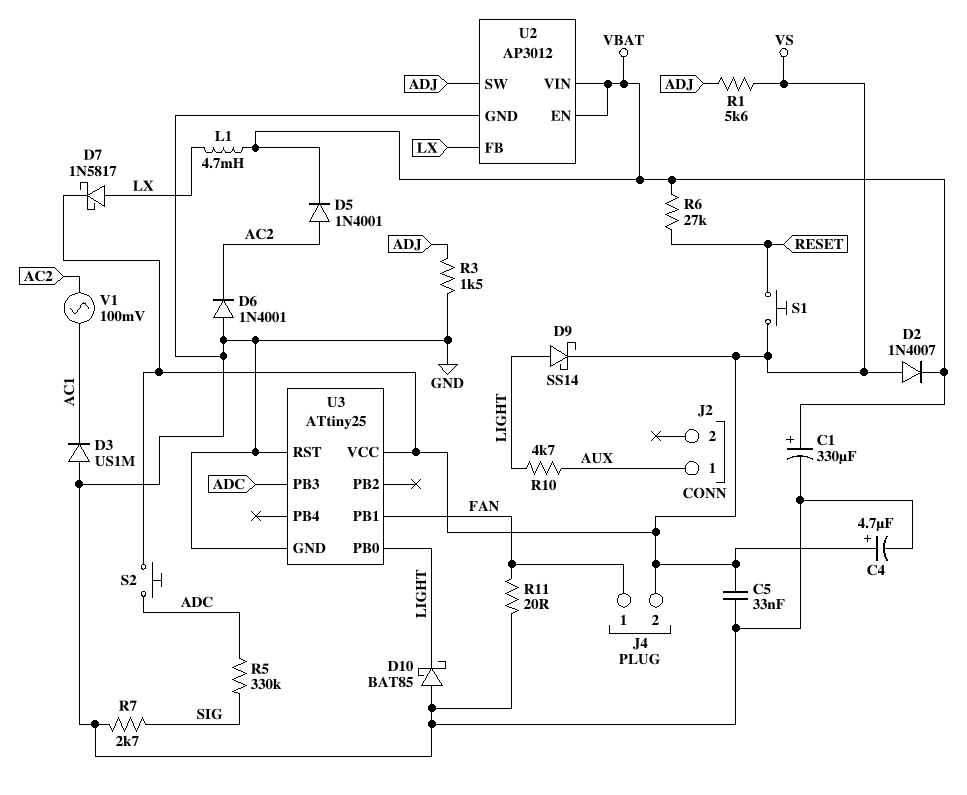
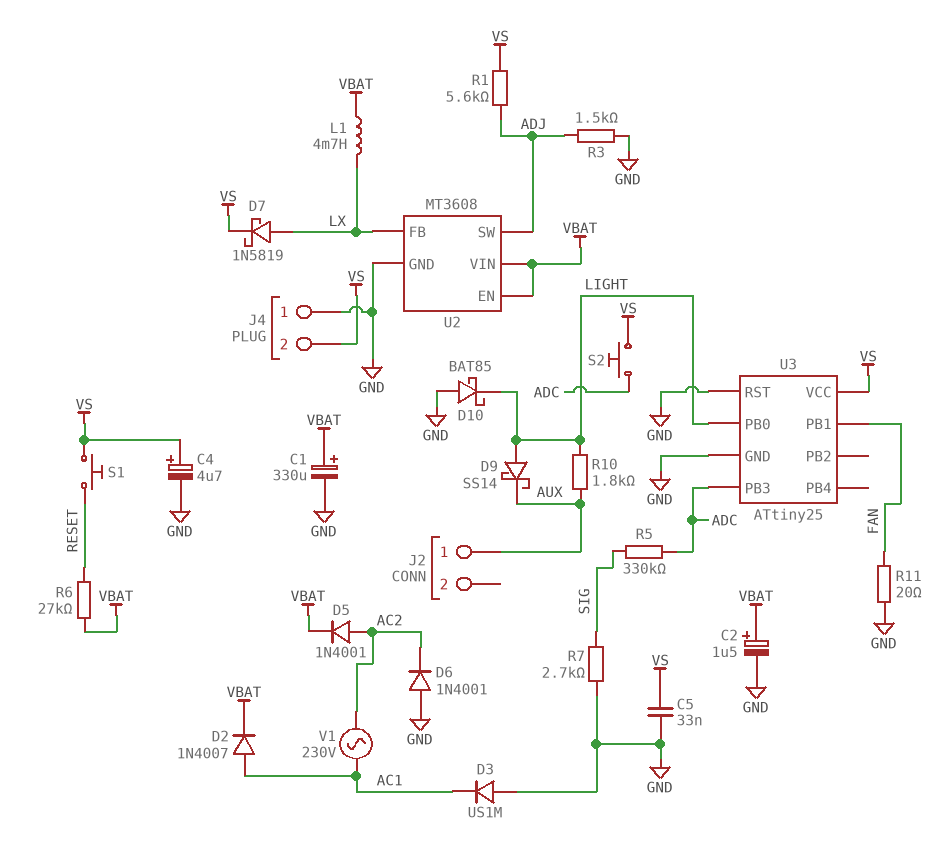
C2: none -> 1.5uF (plus VBAT, minus GND)
D2: diode 1N4007 (A VS, K VBAT) -> diode 1N4007 (A AC1, K VBAT)
D7: schottky 1N5817 (A LX, K VS) -> schottky 1N5819 (A LX, K VS)
D9: schottky SS14 (A LIGHT, K VS) -> schottky SS14 (A LIGHT, K AUX)
J4 pin 1: FAN -> GND
R10: 4.7k (AUX, LIGHT) -> 1.8k (AUX, LIGHT)
U2: AP3012 -> MT3608
V1: AC 100mV (AC1, AC2) -> AC 230V (AC1, AC2)

